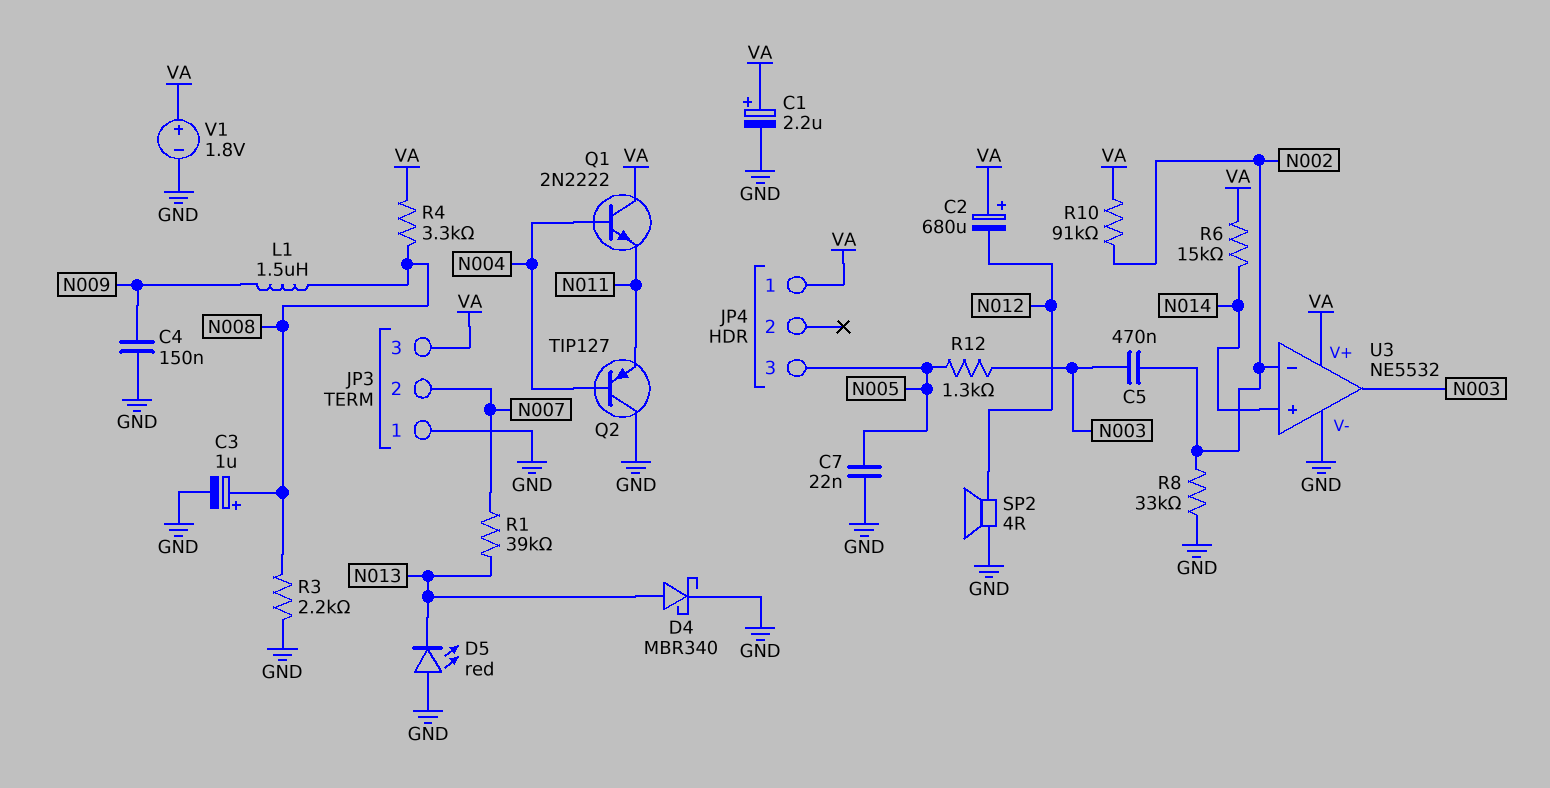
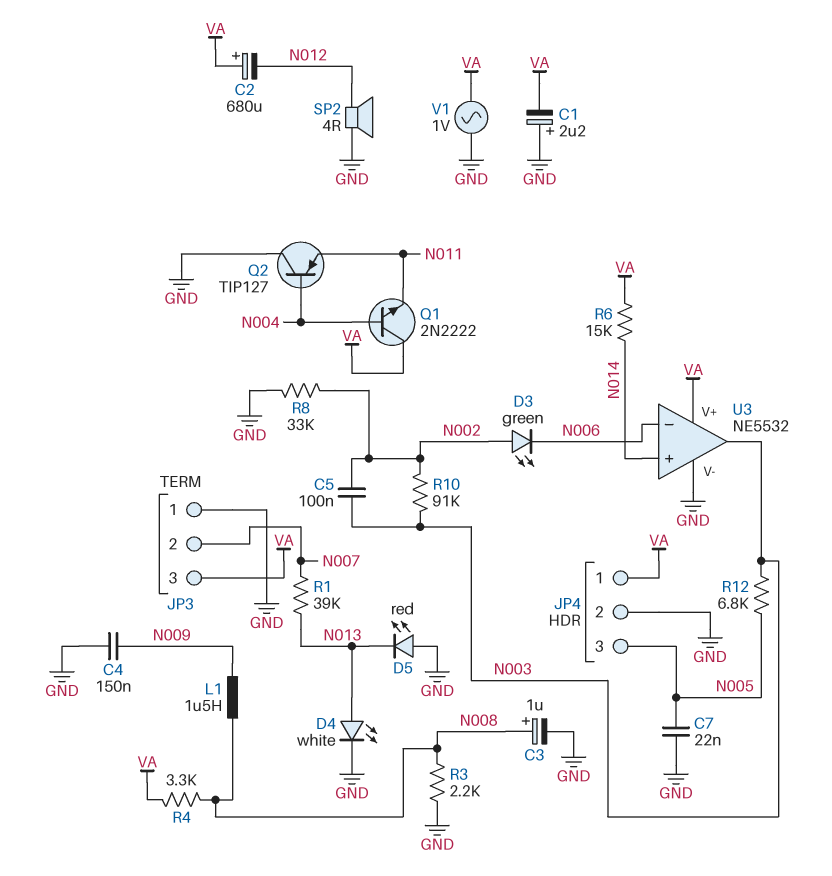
C1: 2.2uF (plus VA, minus GND) -> 2.2uF (plus GND, minus VA)
C5: 470nF (N002, N003) -> 100nF (N002, N003)
D3: none -> LED green (A N002, K N006)
D4: schottky MBR340 (A N013, K GND) -> LED white (A N013, K GND)
JP4 pin 2: none -> GND
R10: 91k (N002, VA) -> 91k (N002, N003)
R12: 1.3k (N003, N005) -> 6.8k (N003, N005)
U3 pin in-: N002 -> N006
V1: 1.8V (plus VA, minus GND) -> AC 1V (GND, VA)

